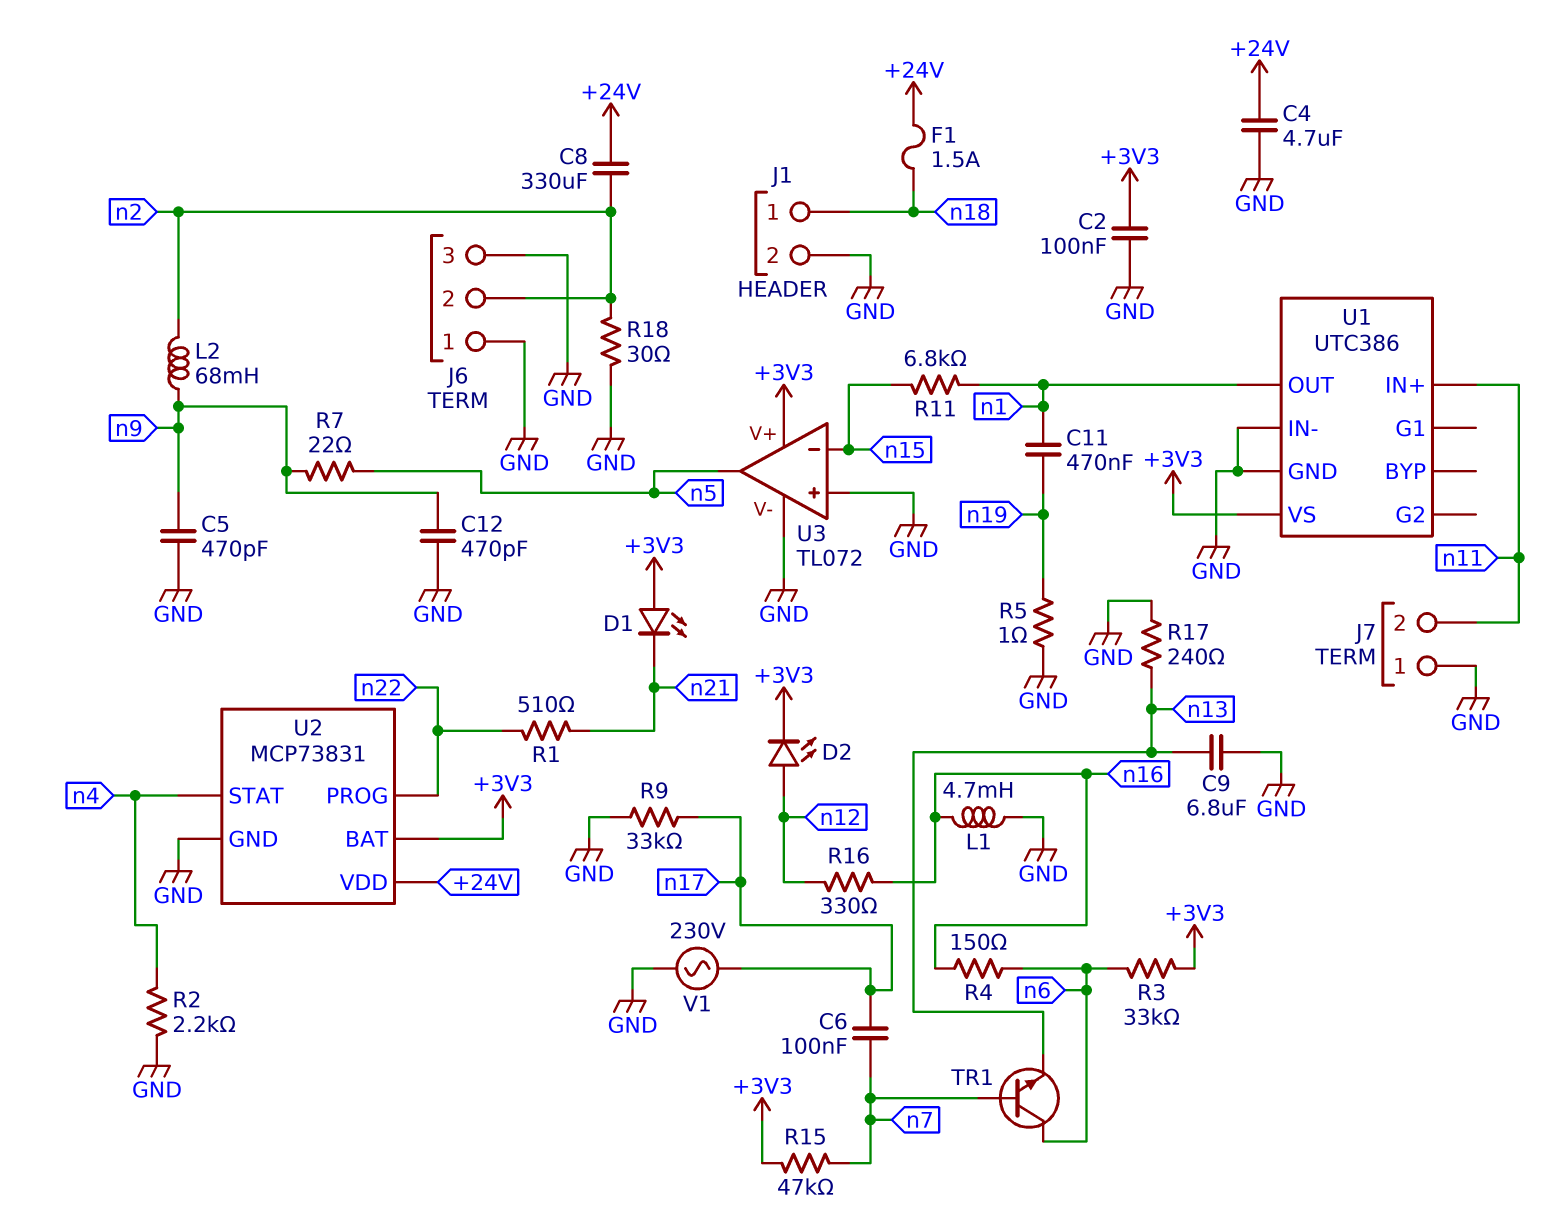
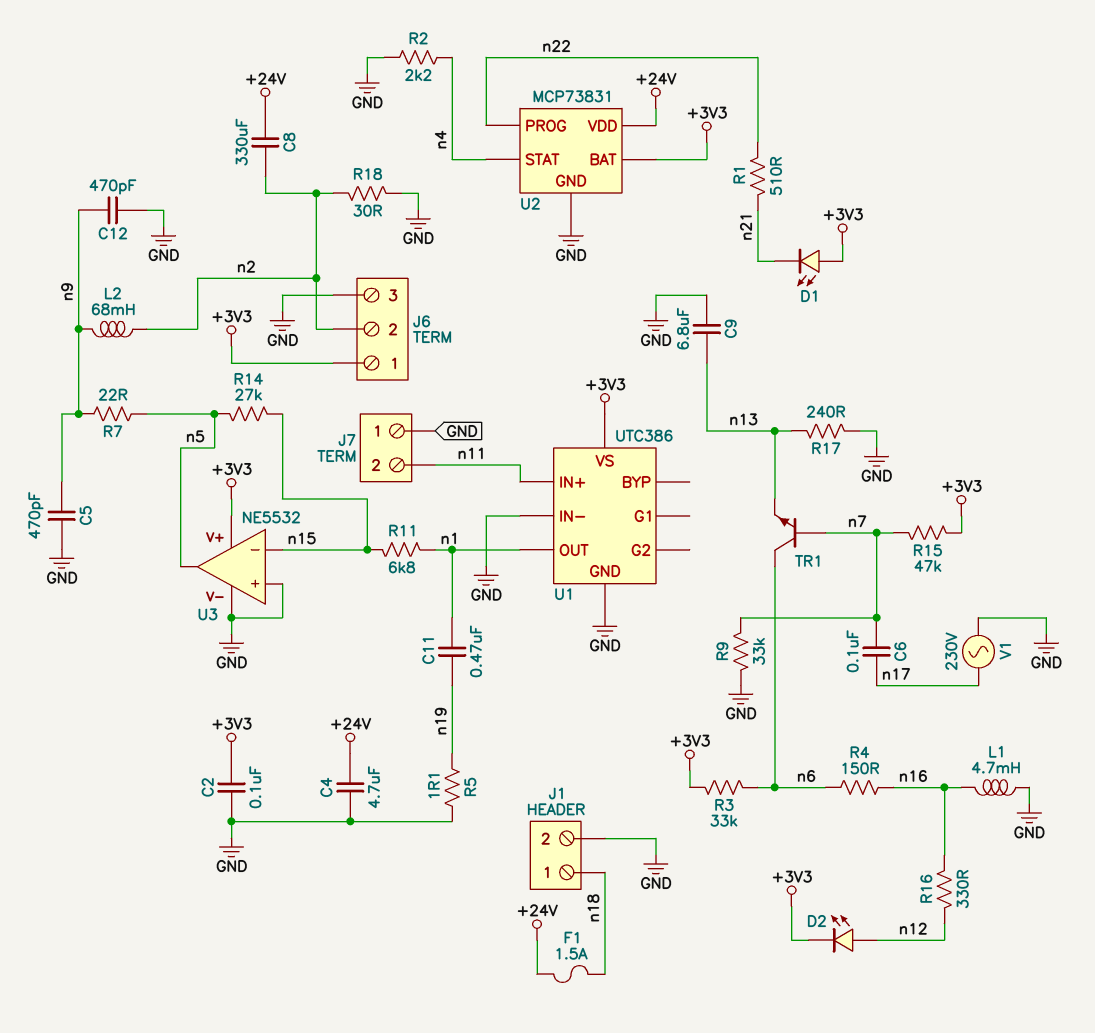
J6 pin 1: GND -> +3V3
R5: 1 (GND, n19) -> 1.1 (GND, n19)
R9: 33k (GND, n17) -> 33k (GND, n7)
R14: none -> 27k (n5, n15)
U3: TL072 -> NE5532

